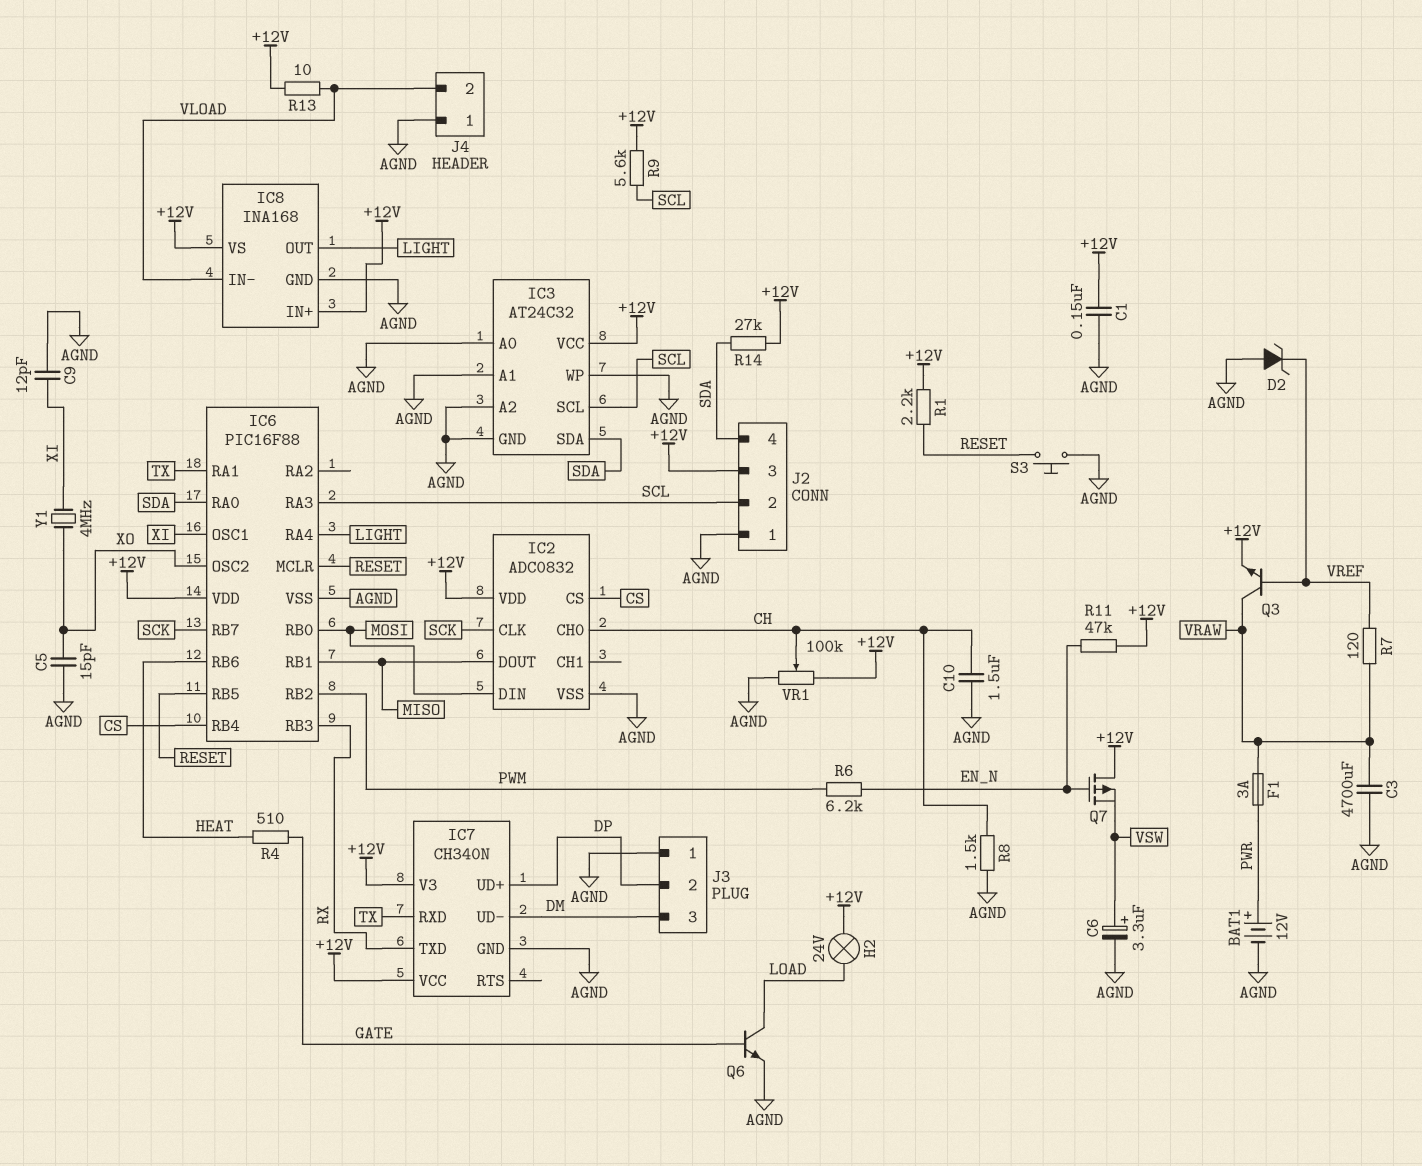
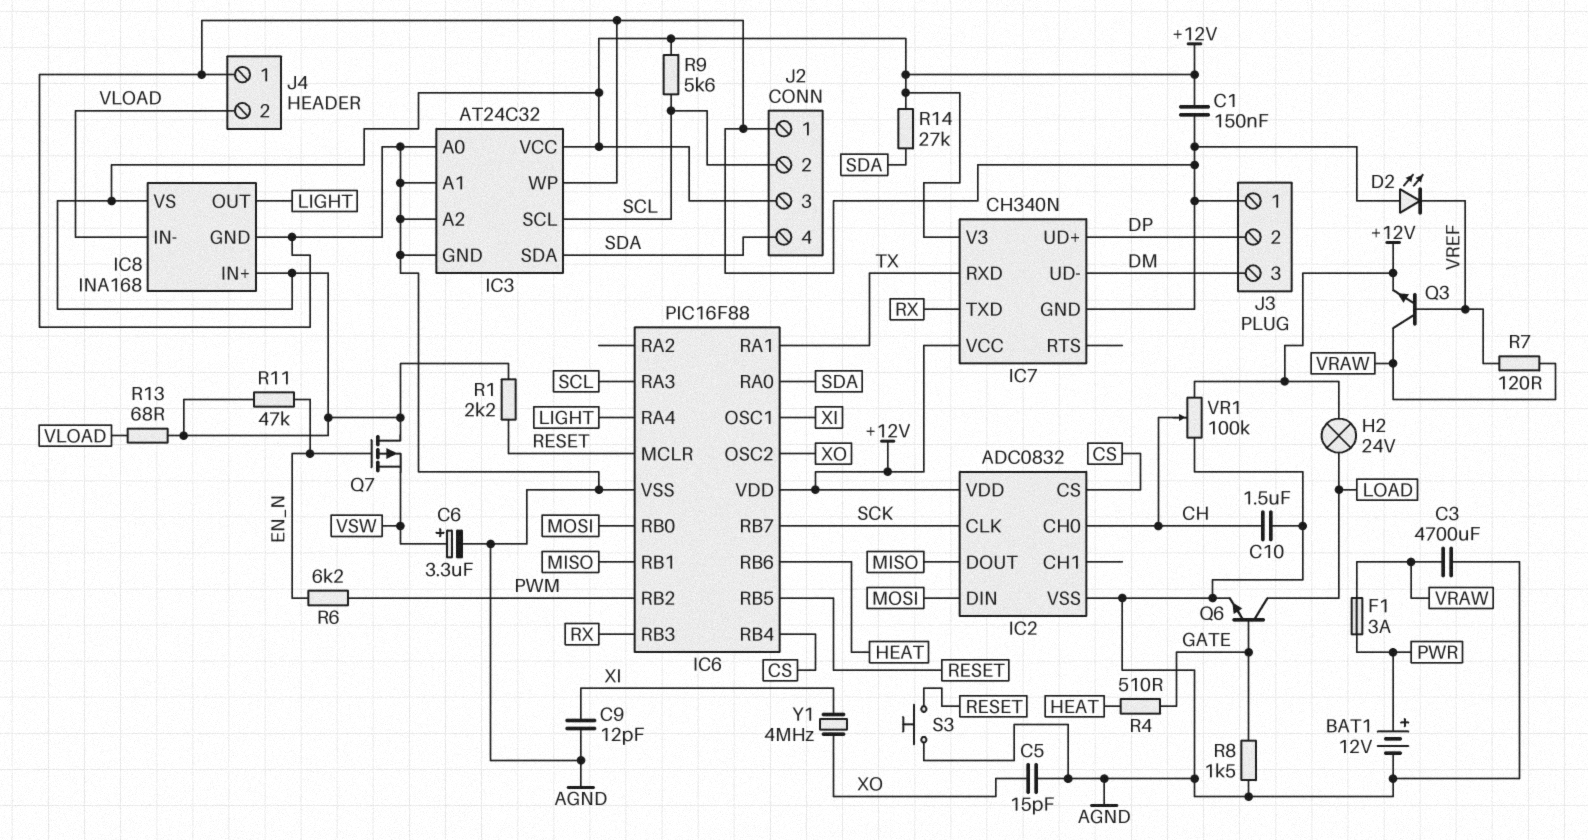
D2: zener (A AGND, K VREF) -> LED (A AGND, K VREF)
R8: 1.5k (AGND, CH) -> 1.5k (AGND, GATE)
R13: 10 (+12V, VLOAD) -> 68 (+12V, VLOAD)

